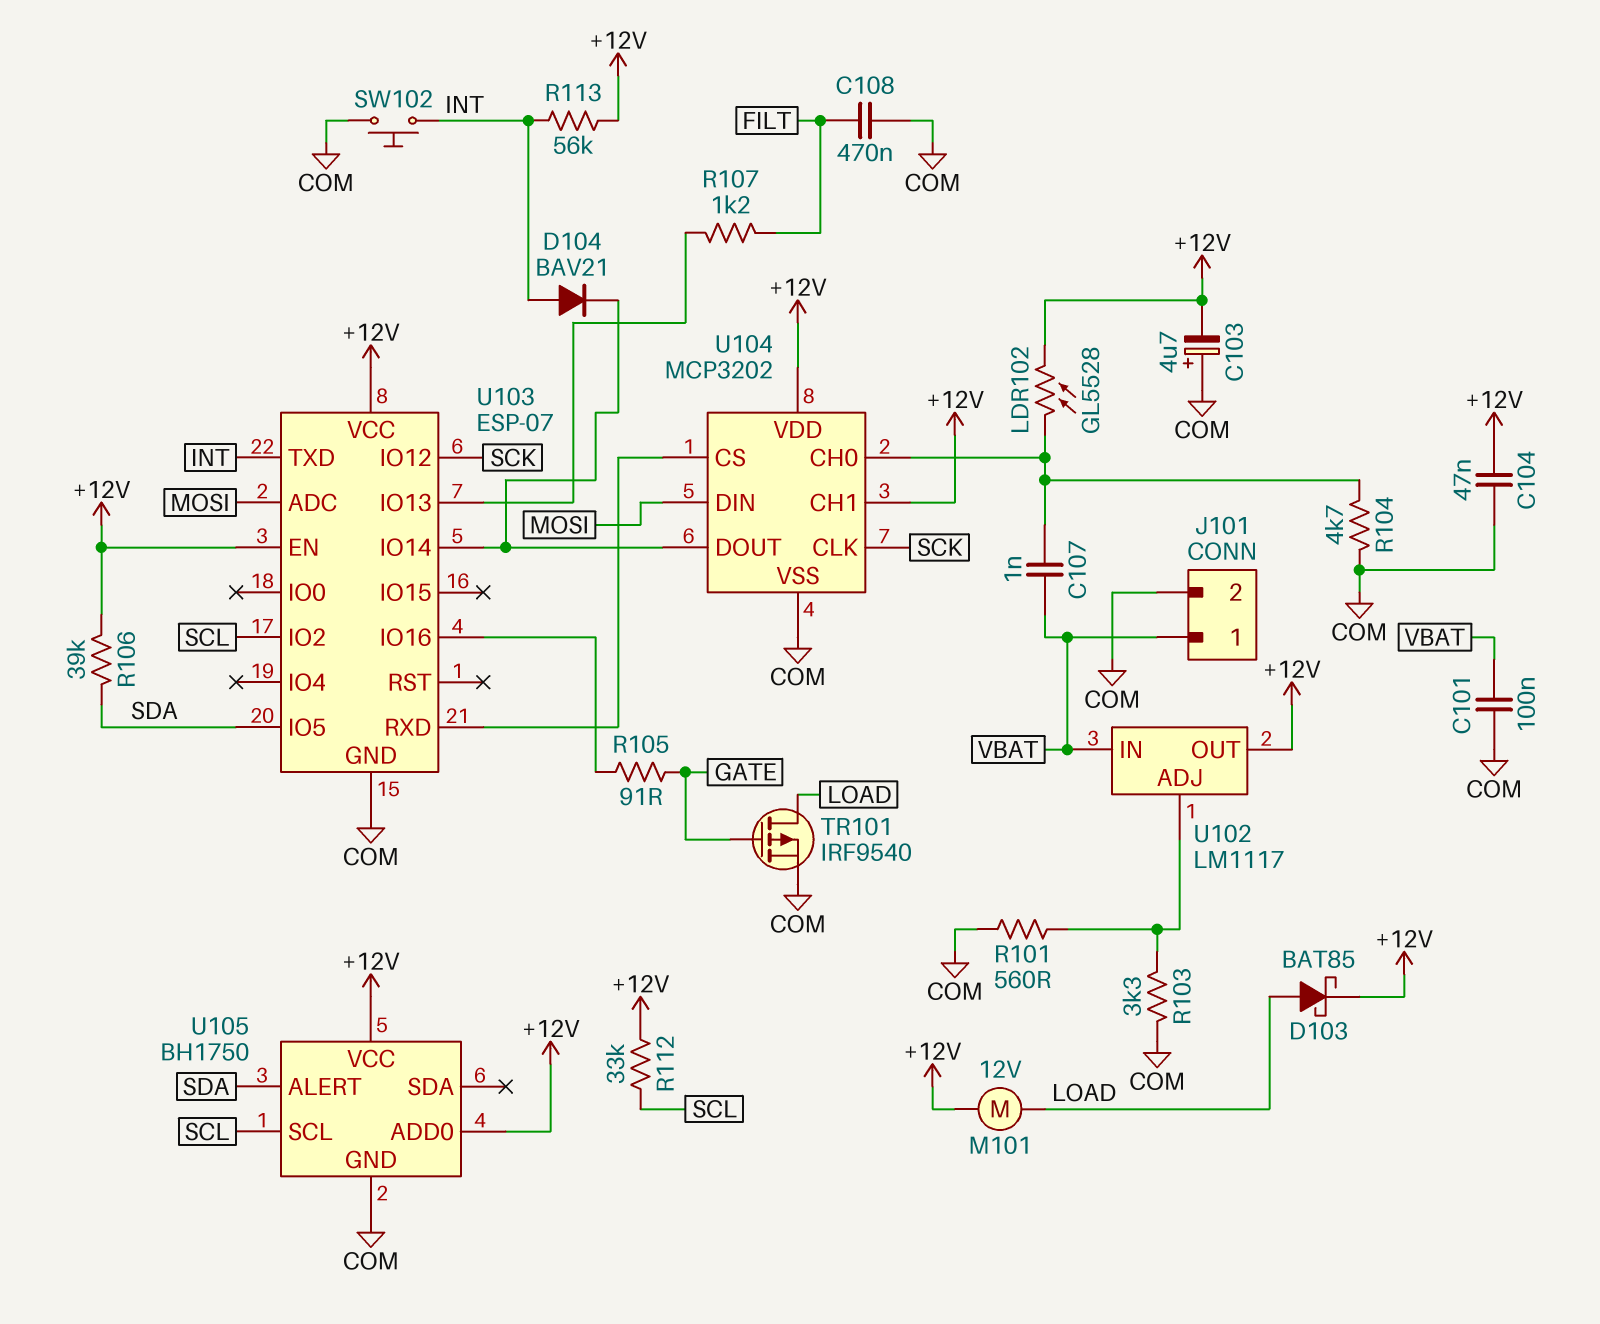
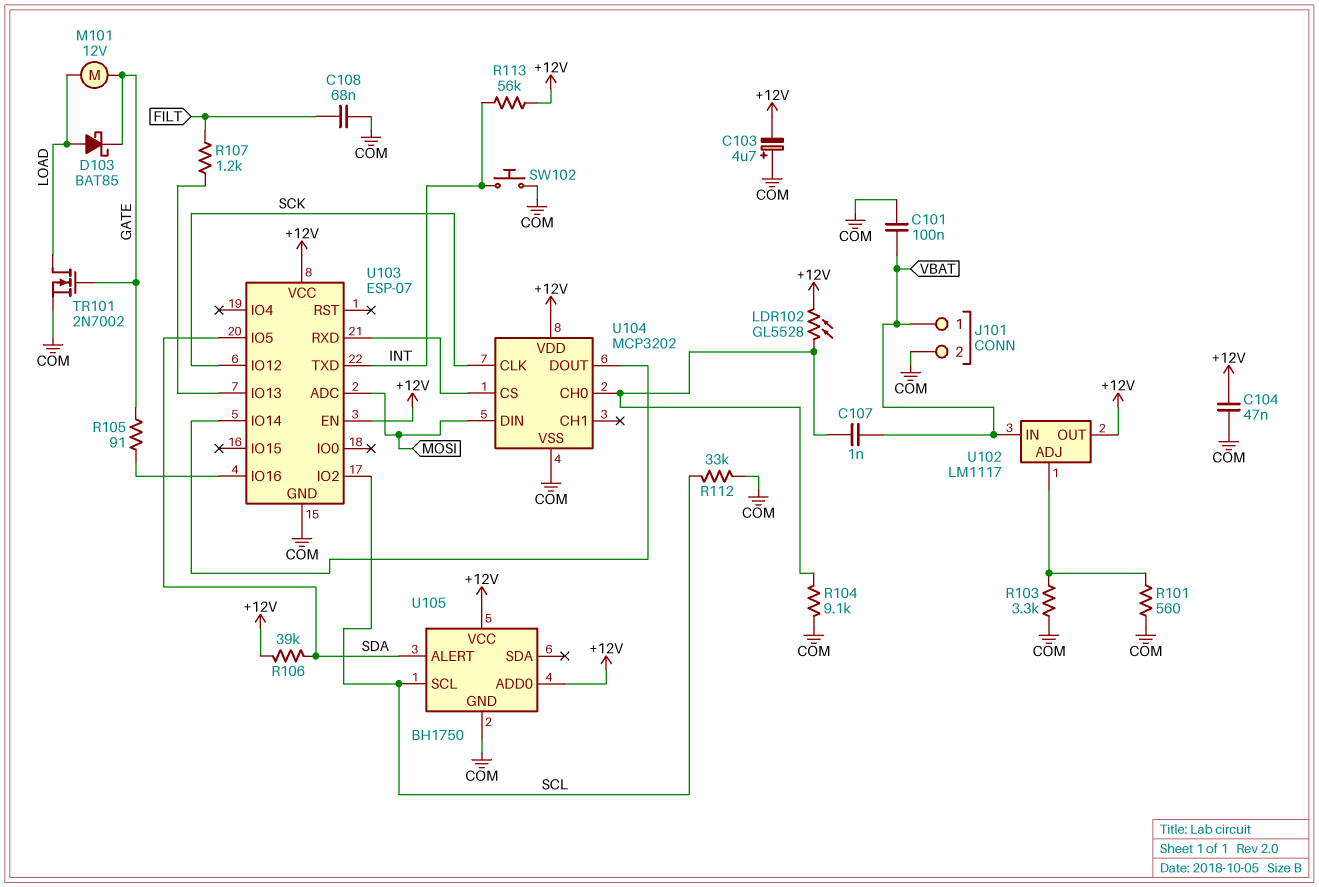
C108: 470nF (COM, FILT) -> 68nF (COM, FILT)
D103: schottky BAT85 (A LOAD, K +12V) -> schottky BAT85 (A LOAD, K GATE)
D104: diode BAV21 (A INT, K U103/IO14) -> none
M101: motor 12V (+12V, LOAD) -> motor 12V (GATE, LOAD)
R104: 4.7k (COM, U104/CH0) -> 9.1k (COM, U104/CH0)
R112: 33k (+12V, SCL) -> 33k (COM, SCL)
TR101: PMOS IRF9540 (G GATE, D LOAD, S COM) -> NMOS 2N7002 (G GATE, D LOAD, S COM)
U104 pin CH1: +12V -> none

